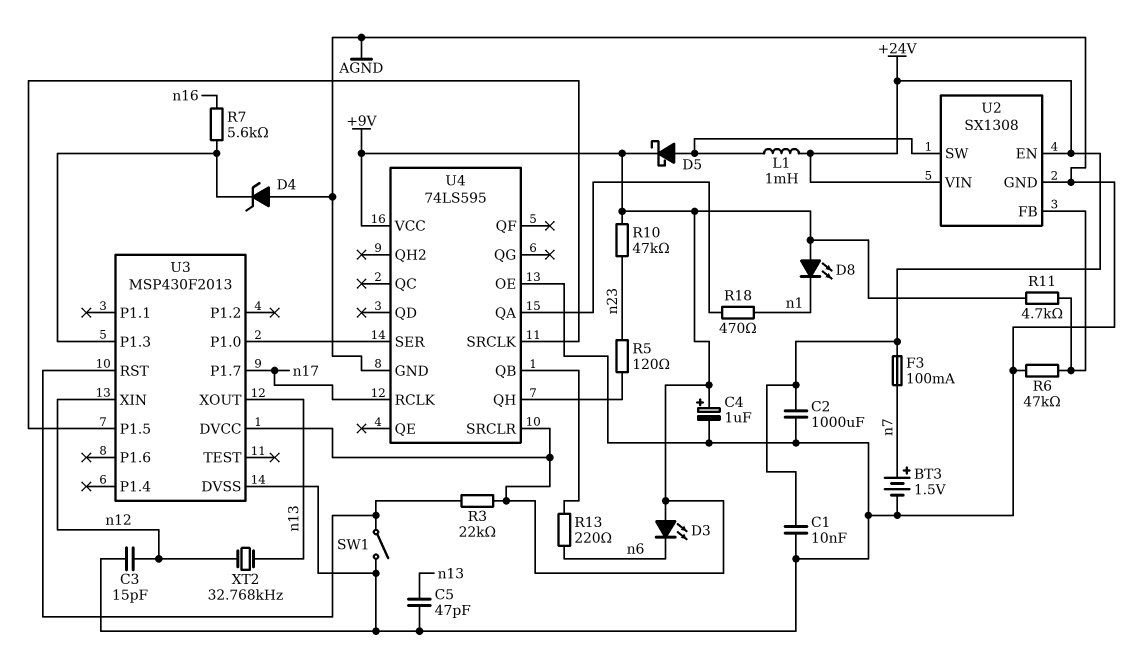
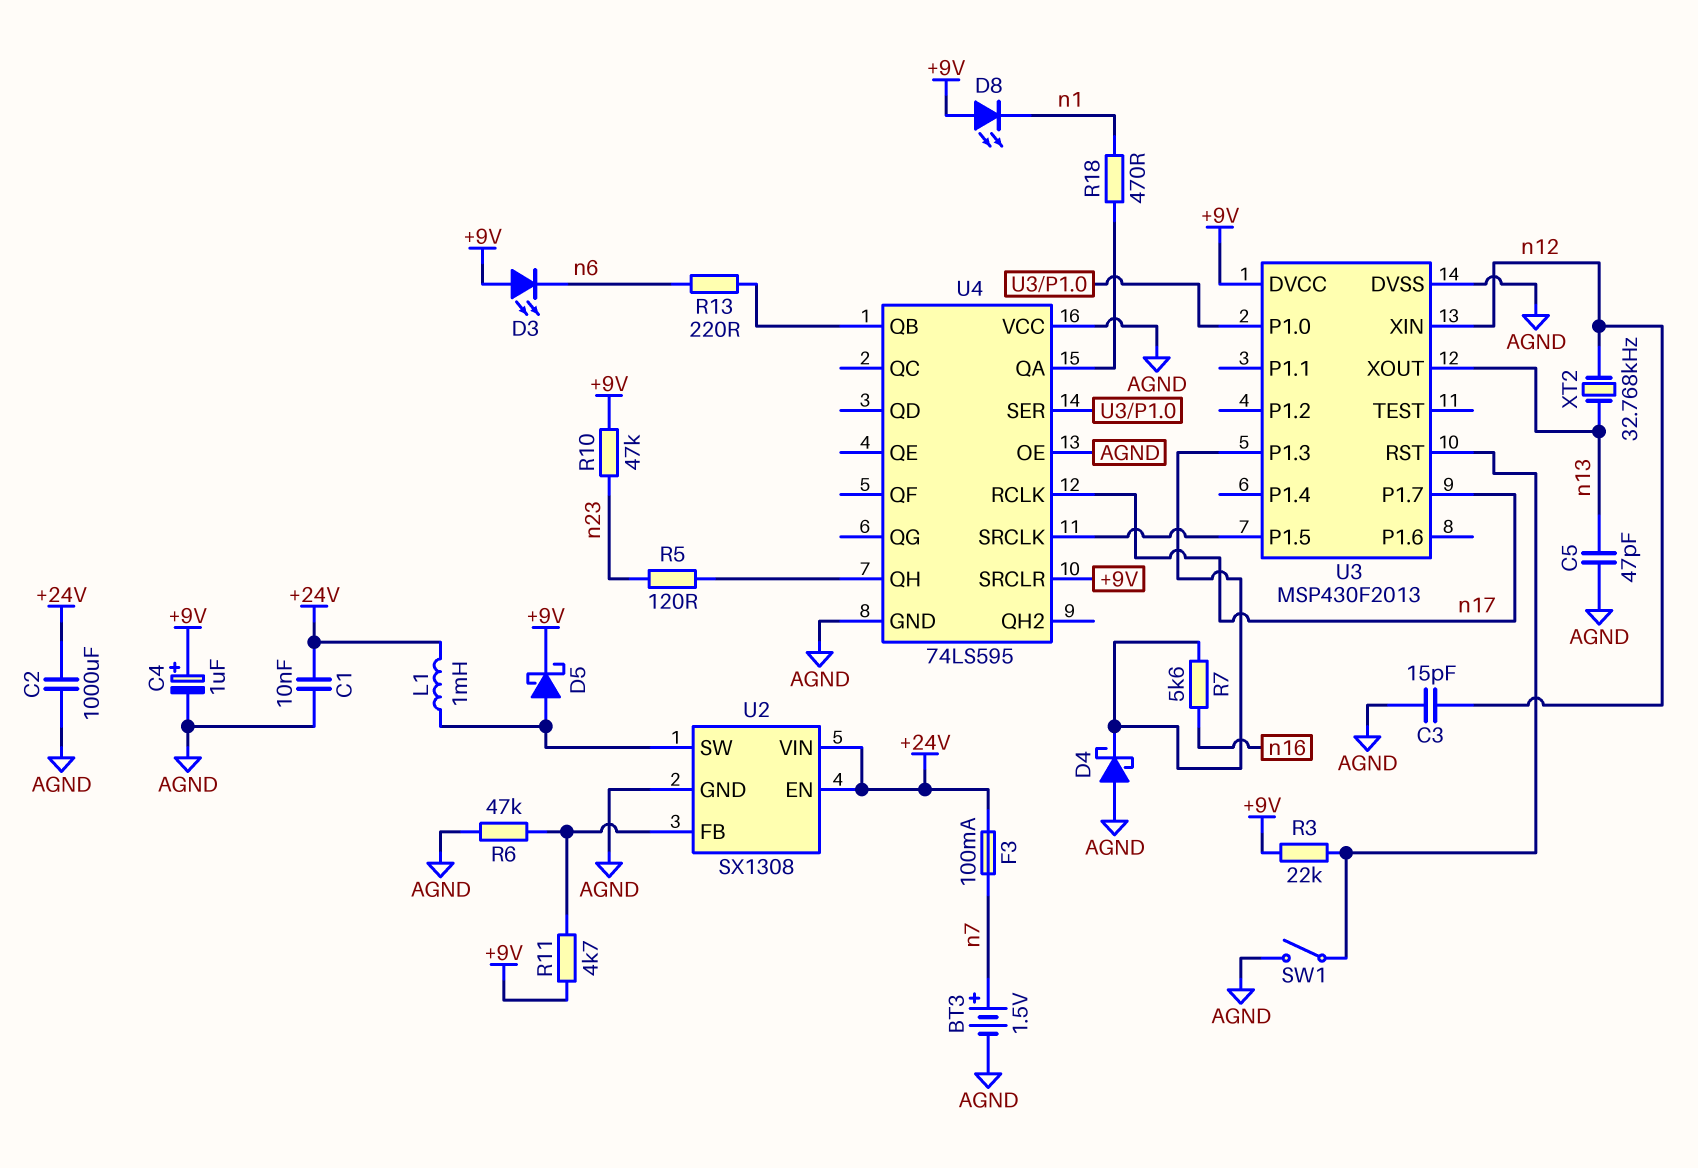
D4: zener (A AGND, K U3/P1.3) -> schottky (A AGND, K U3/P1.3)
U4 pin VCC: +9V -> AGND

